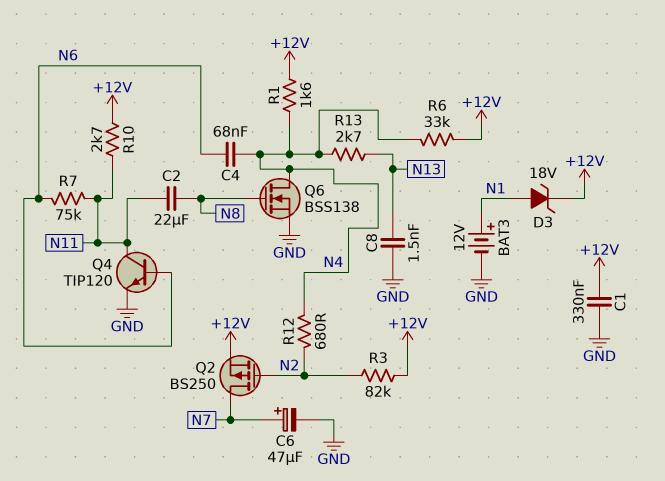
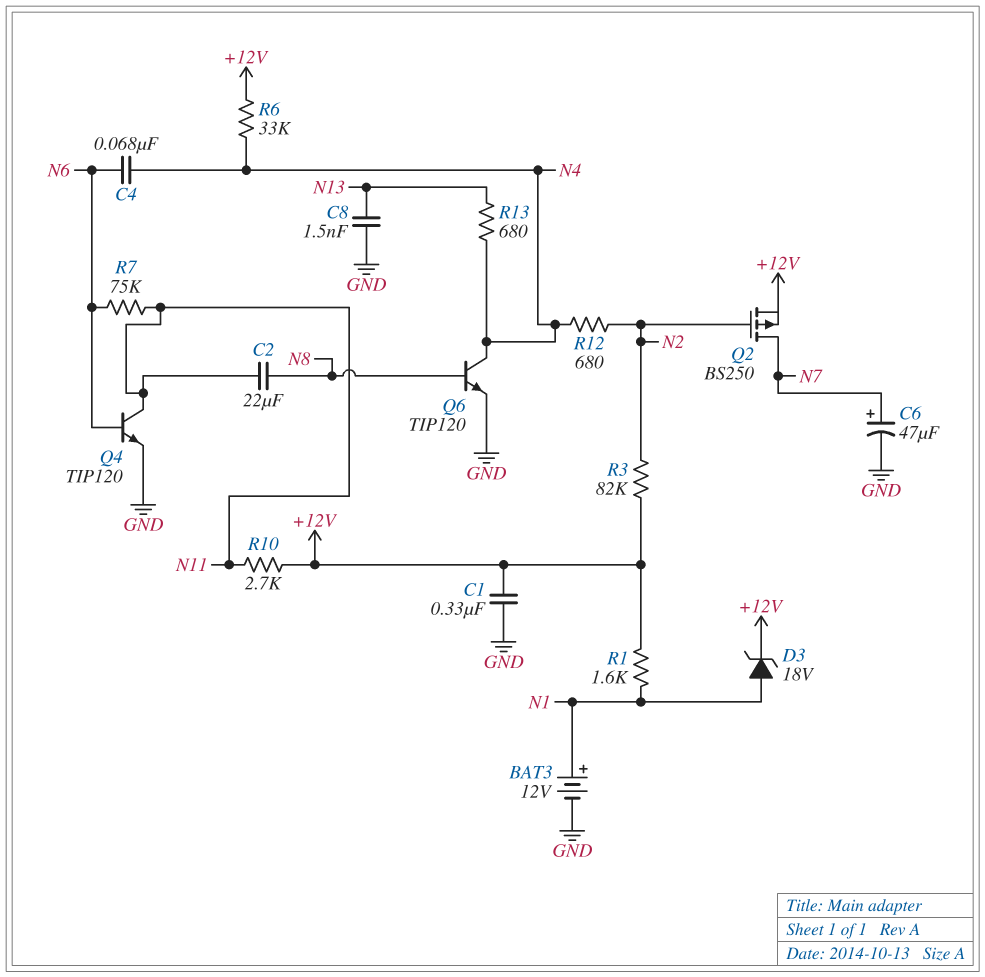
Q6: NMOS BSS138 (G N8, D N4, S GND) -> NPN TIP120 (B N8, C N4, E GND)
R1: 1.6k (+12V, N4) -> 1.6k (+12V, N1)
R13: 2.7k (N4, N13) -> 680 (N4, N13)

